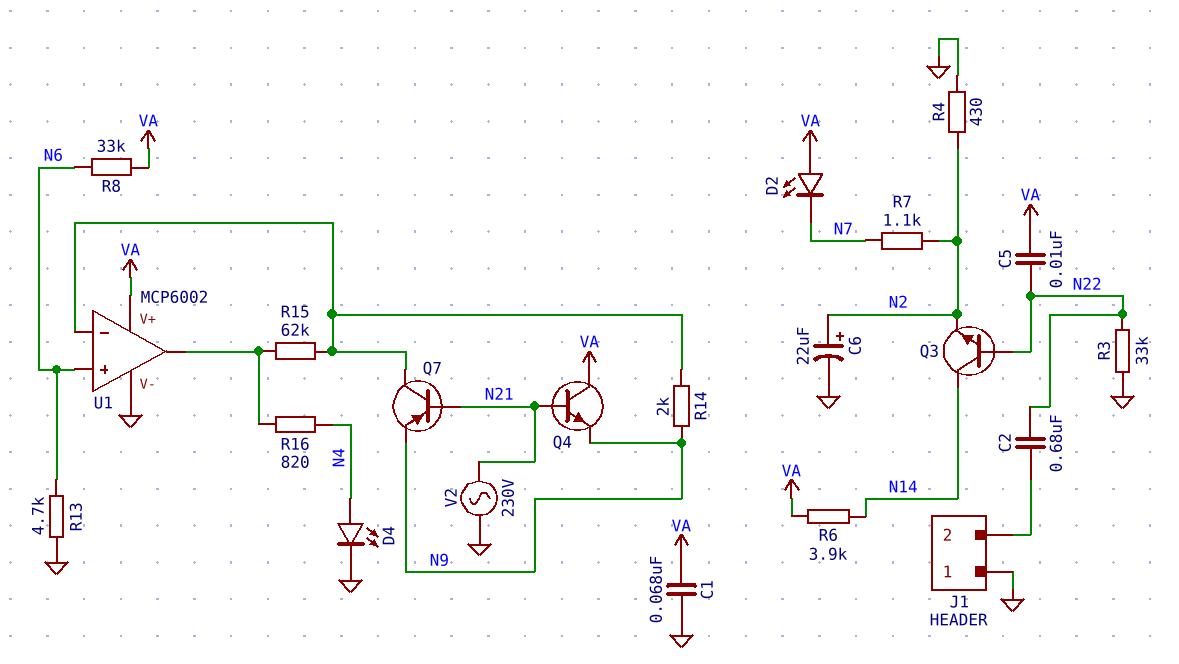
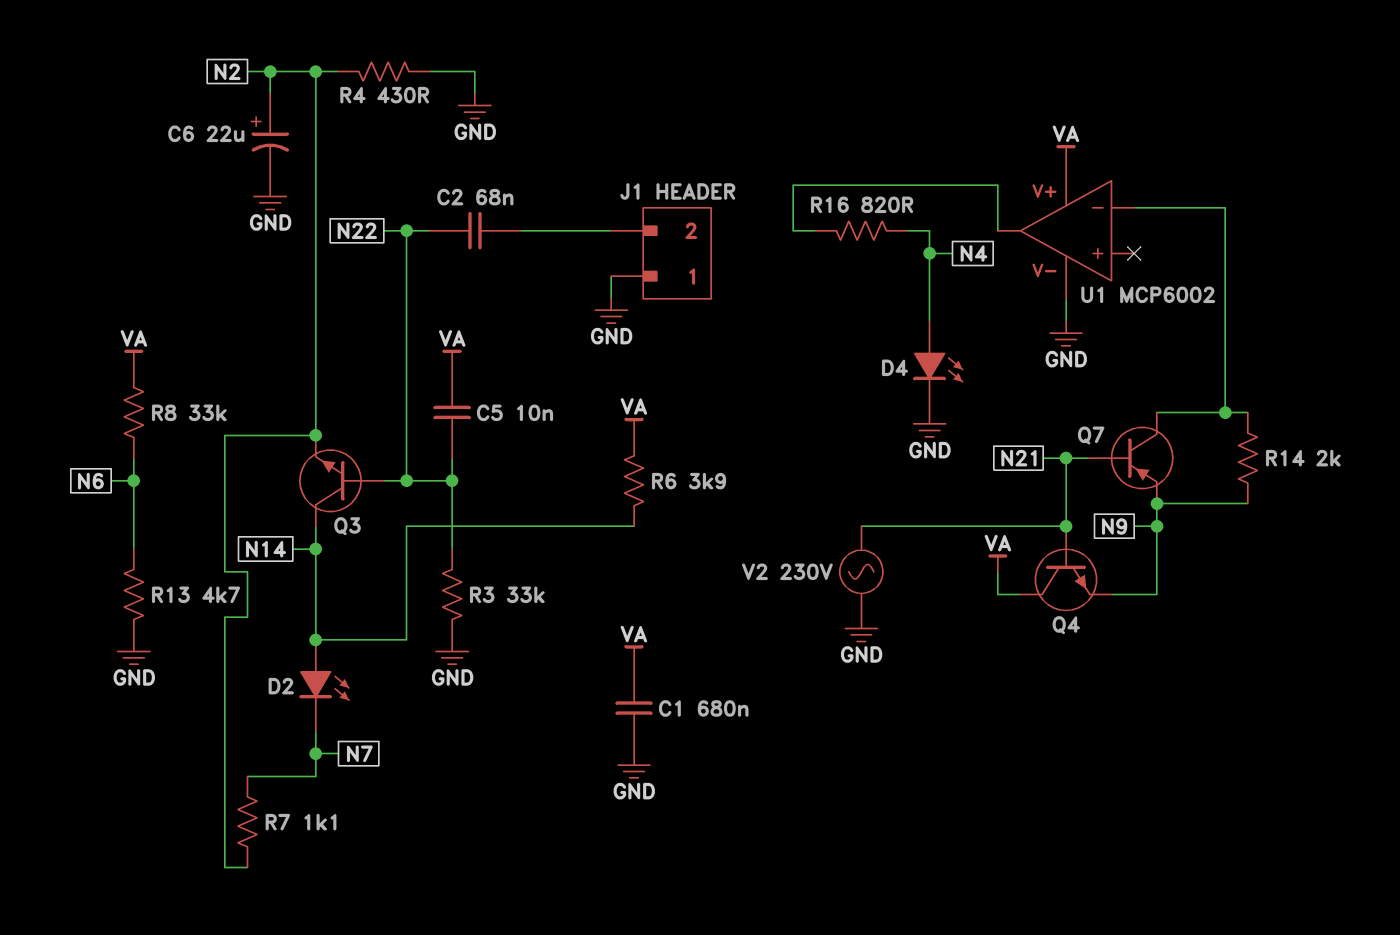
C1: 68nF (GND, VA) -> 680nF (GND, VA)
C2: 680nF (J1/2, N22) -> 68nF (J1/2, N22)
D2: LED (A VA, K N7) -> LED (A N14, K N7)
R15: 62k (U1/in-, U1/out) -> none
U1 pin in+: N6 -> none

